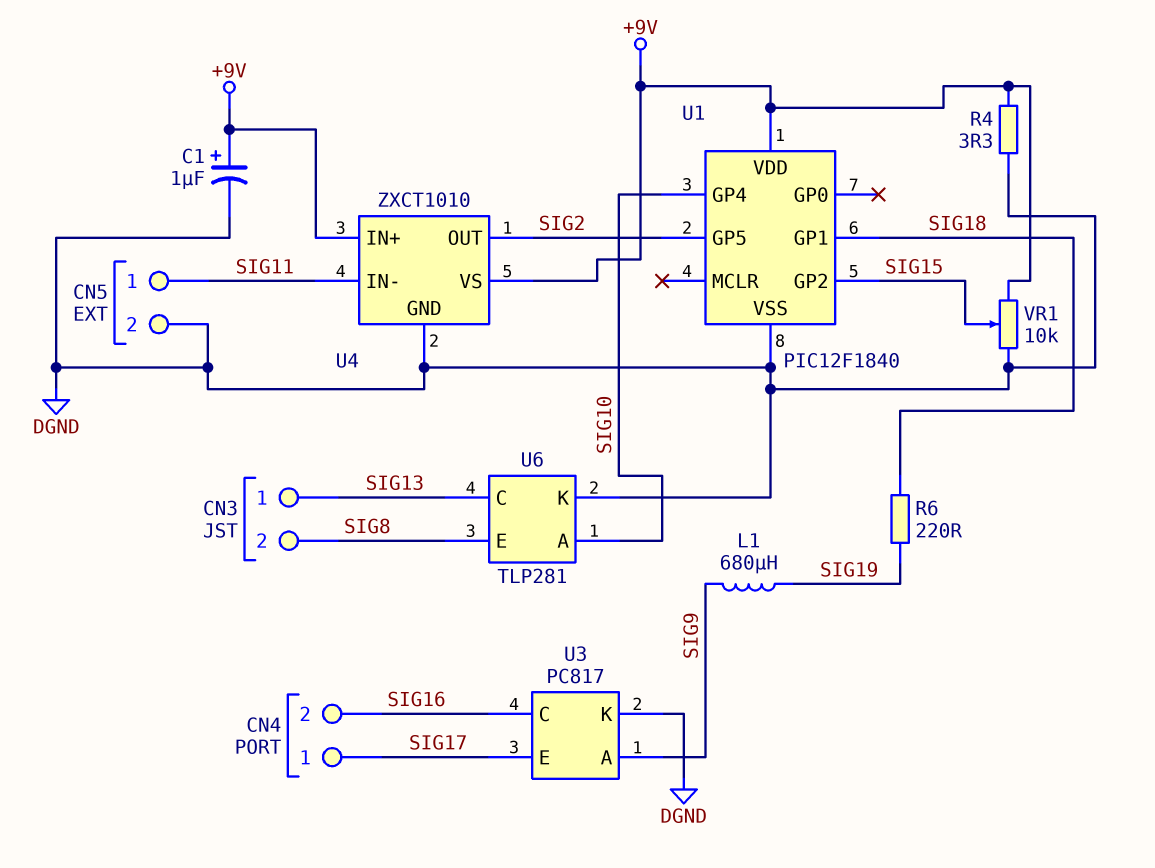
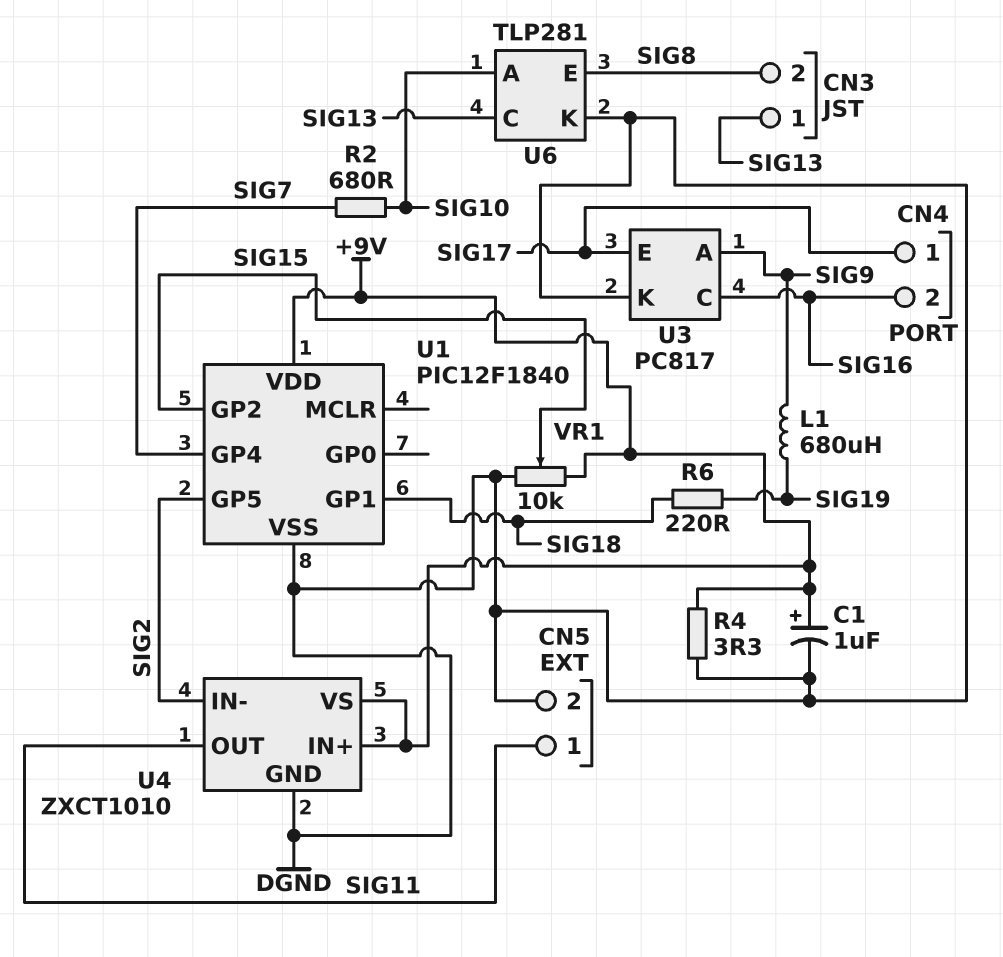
R2: none -> 680 (SIG7, SIG10)
U1 pin GP4: SIG10 -> SIG7
U4 pin IN-: SIG11 -> SIG2
U4 pin OUT: SIG2 -> SIG11

